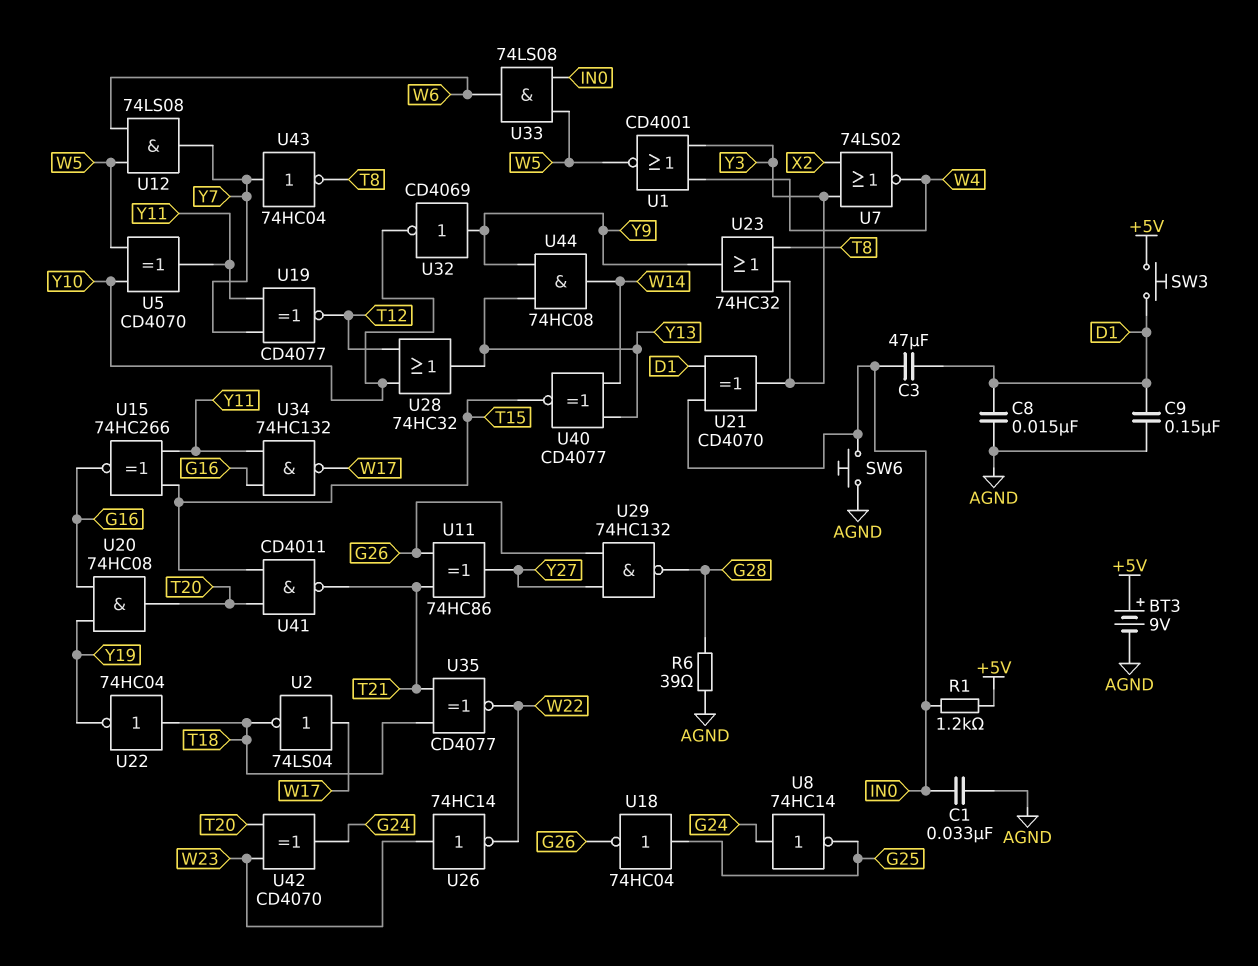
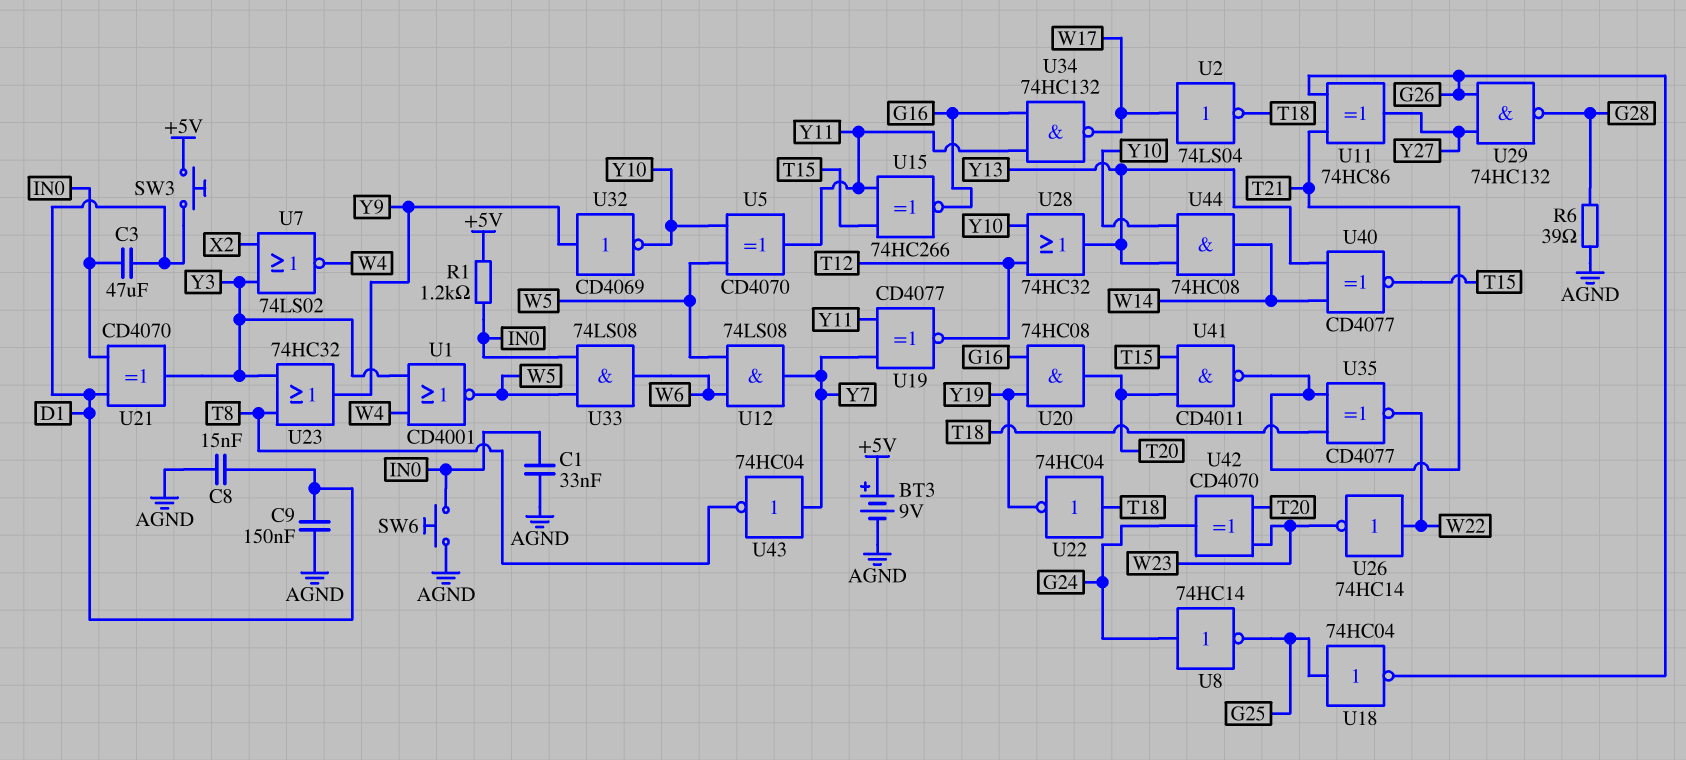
U26: NOT 74HC14 (in W23, out W22) -> NOT 74HC14 (in W22, out W23)
U44: AND 74HC08 (in Y9, in Y13, out W14) -> AND 74HC08 (in Y10, in Y13, out W14)

